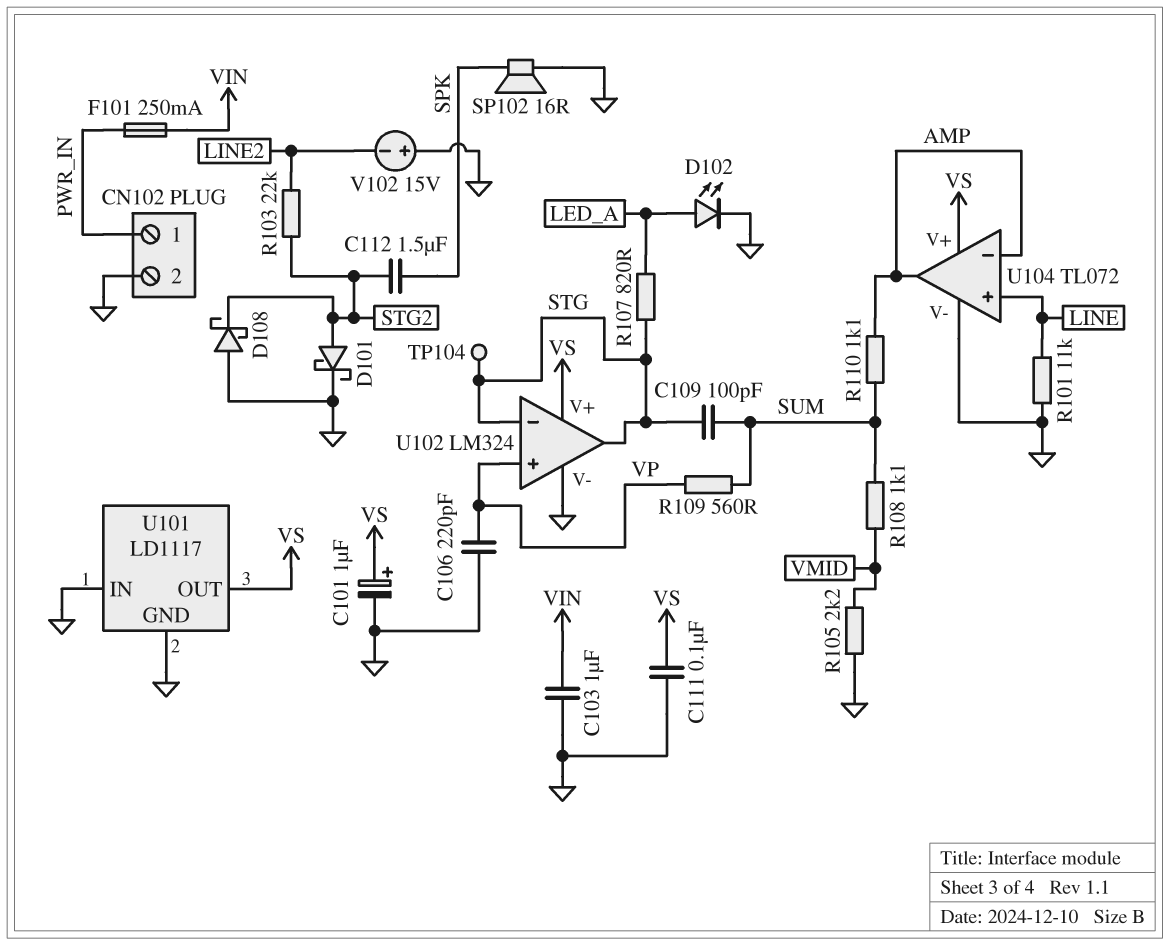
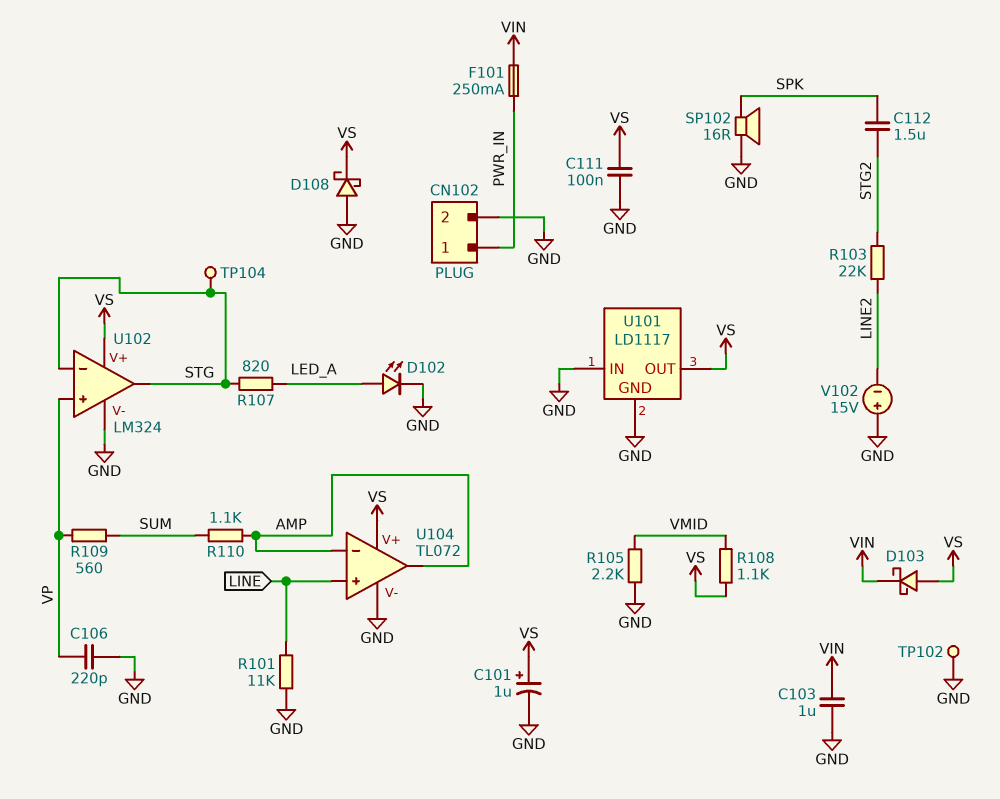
C109: 100pF (STG, SUM) -> none
D101: schottky (A STG2, K GND) -> none
D103: none -> schottky (A VS, K VIN)
D108: schottky (A GND, K STG2) -> schottky (A GND, K VS)
R108: 1.1k (SUM, VMID) -> 1.1k (VMID, VS)
TP102: none -> test point (GND)

